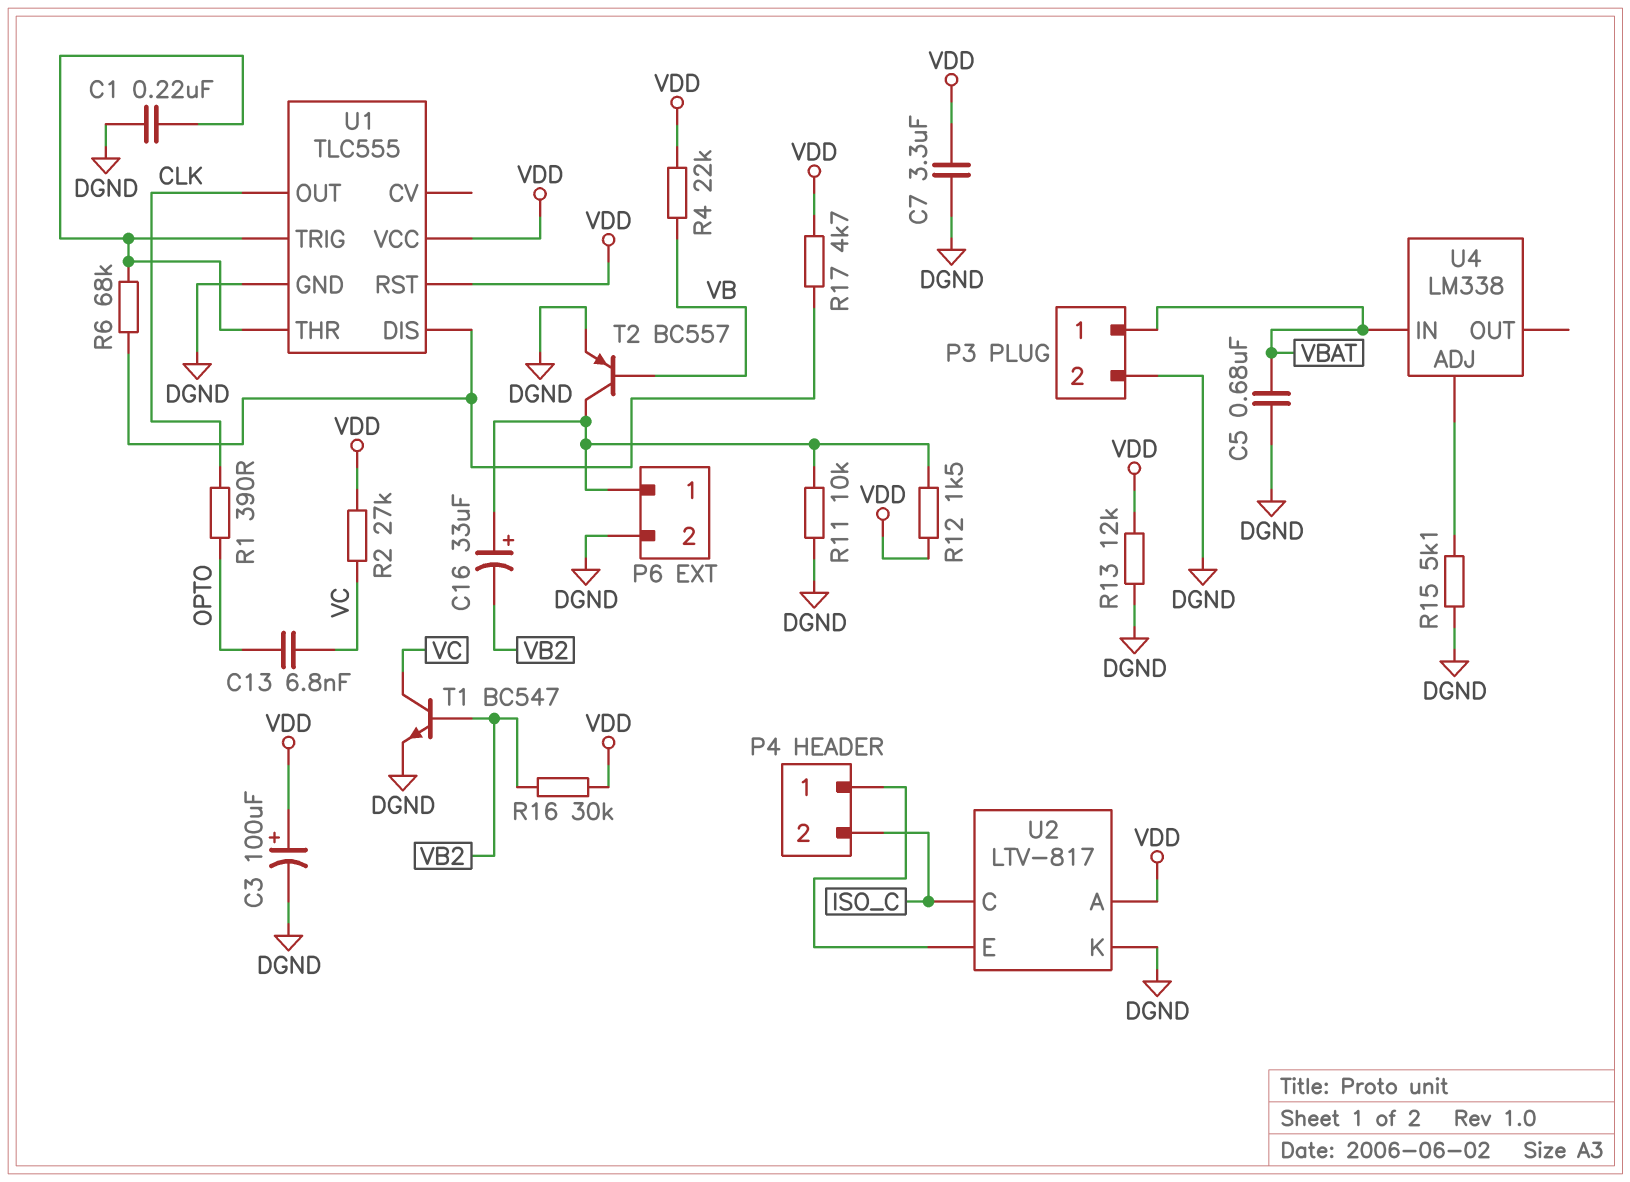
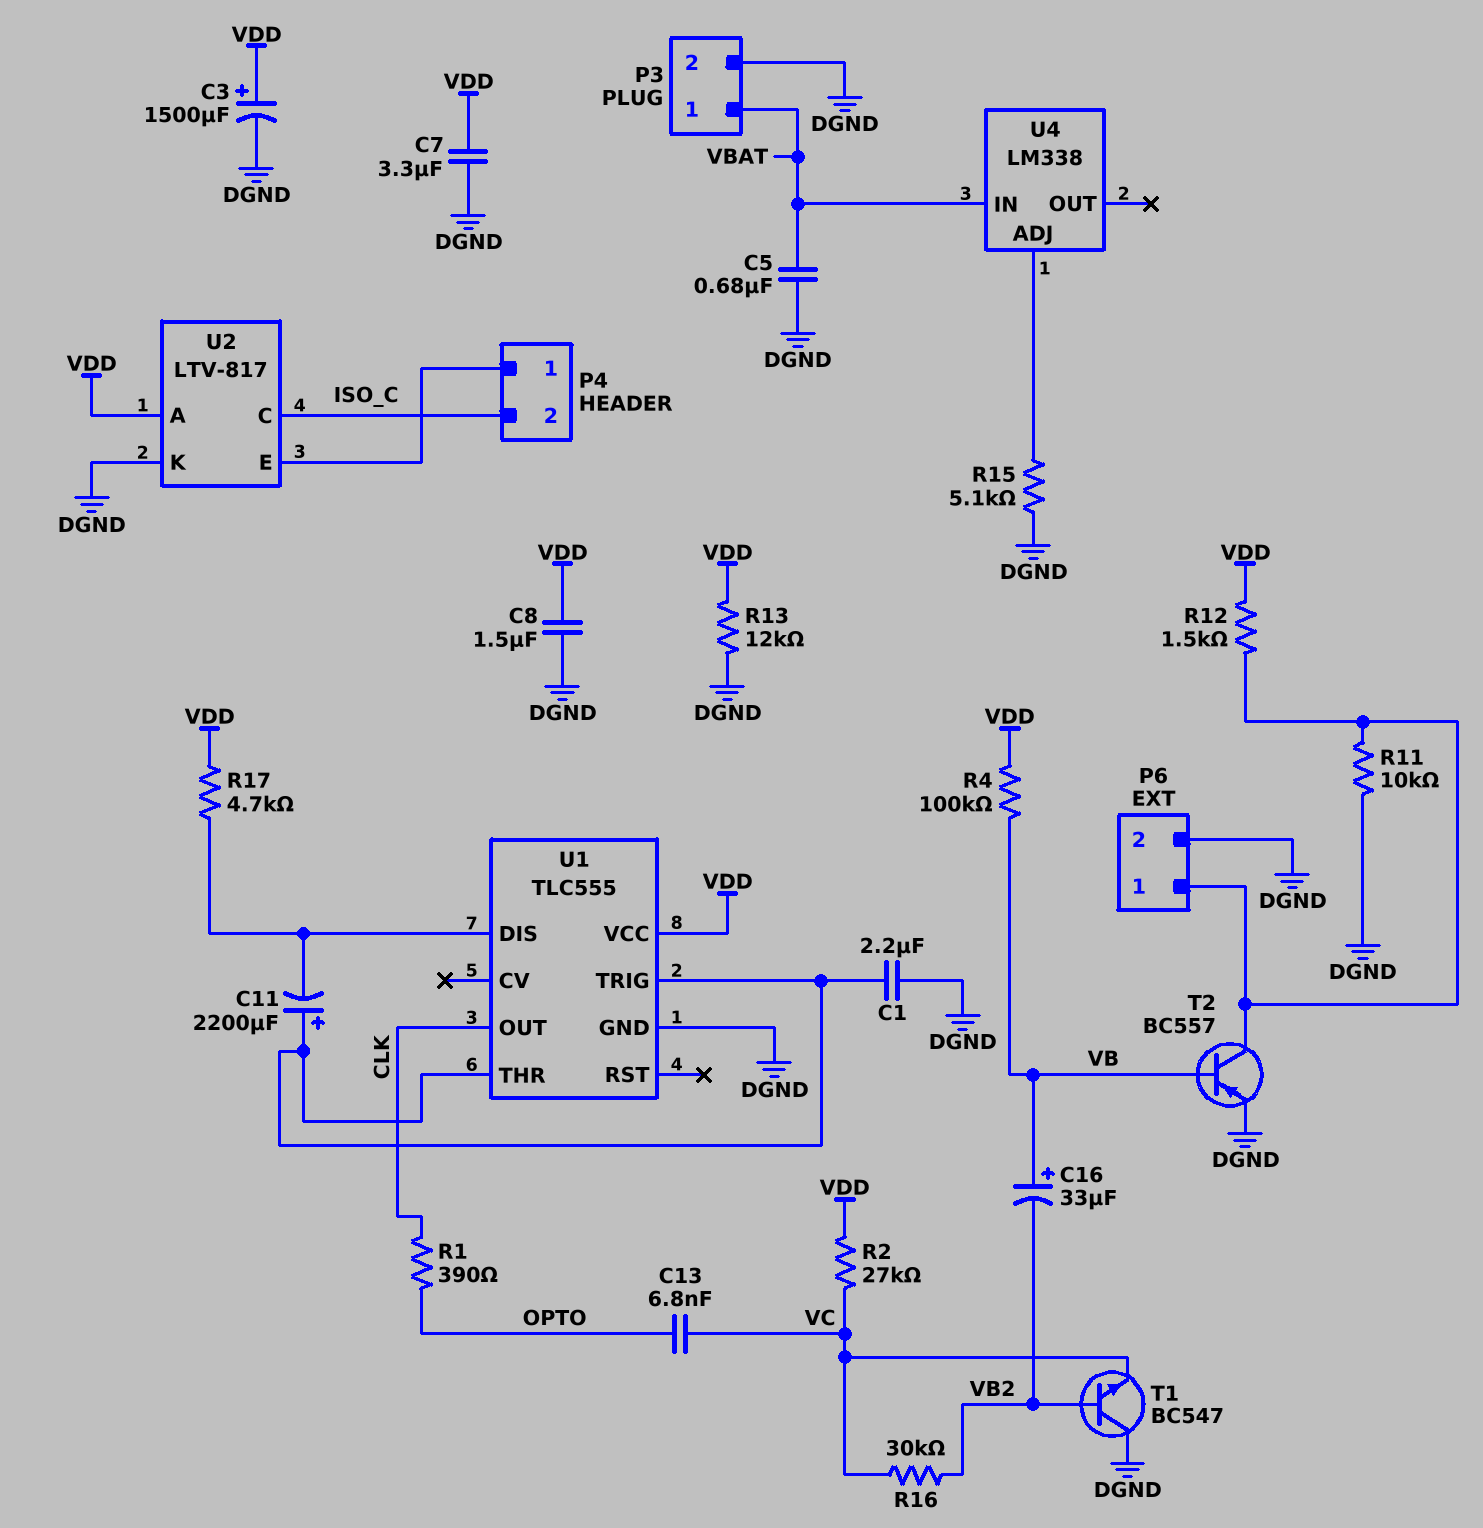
C1: 220nF (DGND, U1/THR) -> 2.2uF (DGND, U1/THR)
C3: 100uF (plus VDD, minus DGND) -> 1500uF (plus VDD, minus DGND)
C8: none -> 1.5uF (DGND, VDD)
C11: none -> 2200uF (plus U1/THR, minus U1/DIS)
C16: 33uF (plus P6/1, minus VB2) -> 33uF (plus VB, minus VB2)
R4: 22k (VB, VDD) -> 100k (VB, VDD)
R6: 68k (U1/DIS, U1/THR) -> none
R16: 30k (VB2, VDD) -> 30k (VB2, VC)
T1: NPN BC547 (B VB2, C VC, E DGND) -> NPN BC547 (B VB2, C DGND, E VC)
U1 pin RST: VDD -> none

